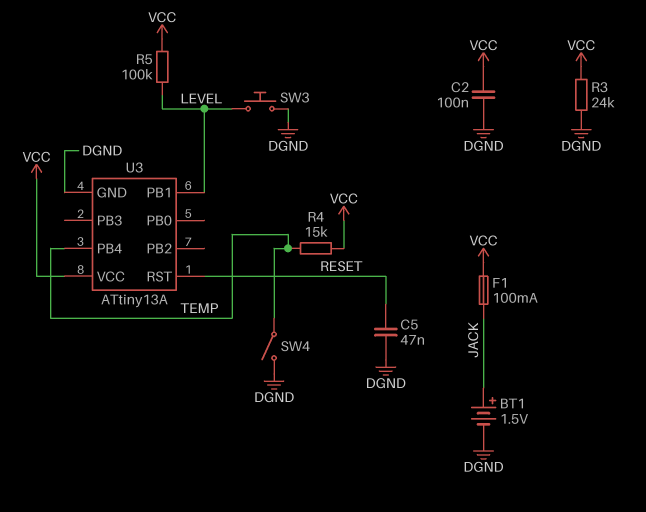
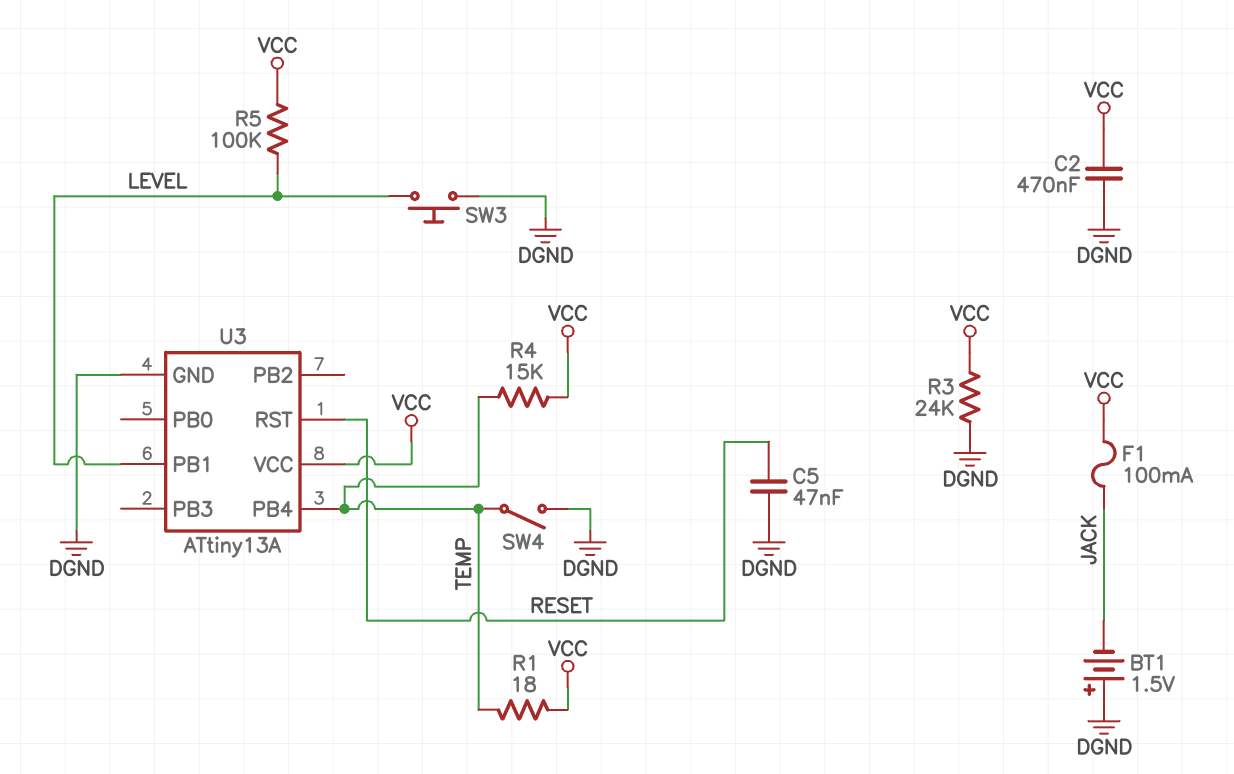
BT1: 1.5V (plus JACK, minus DGND) -> 1.5V (plus DGND, minus JACK)
C2: 100nF (DGND, VCC) -> 470nF (DGND, VCC)
R1: none -> 18 (TEMP, VCC)

